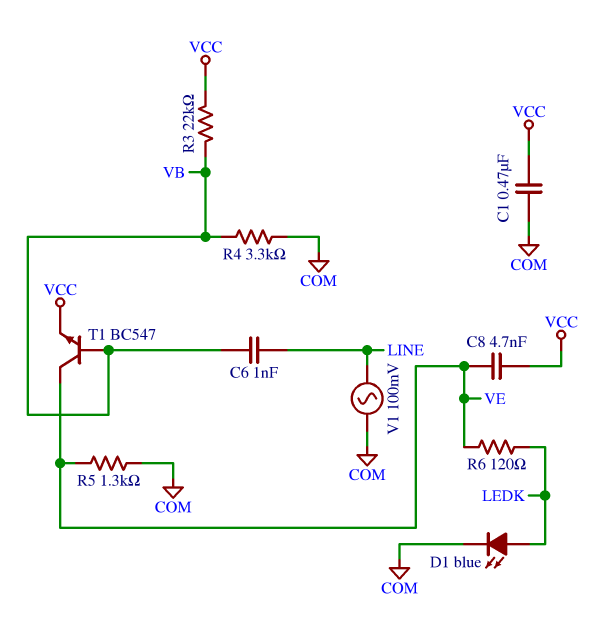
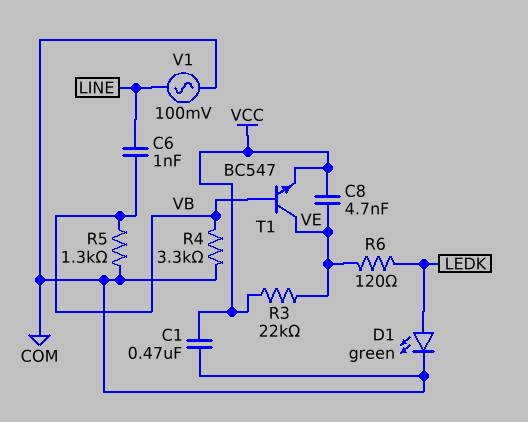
D1: LED blue (A LEDK, K COM) -> LED green (A LEDK, K COM)
R3: 22k (VB, VCC) -> 22k (VCC, VE)
R5: 1.3k (COM, VE) -> 1.3k (COM, VB)

